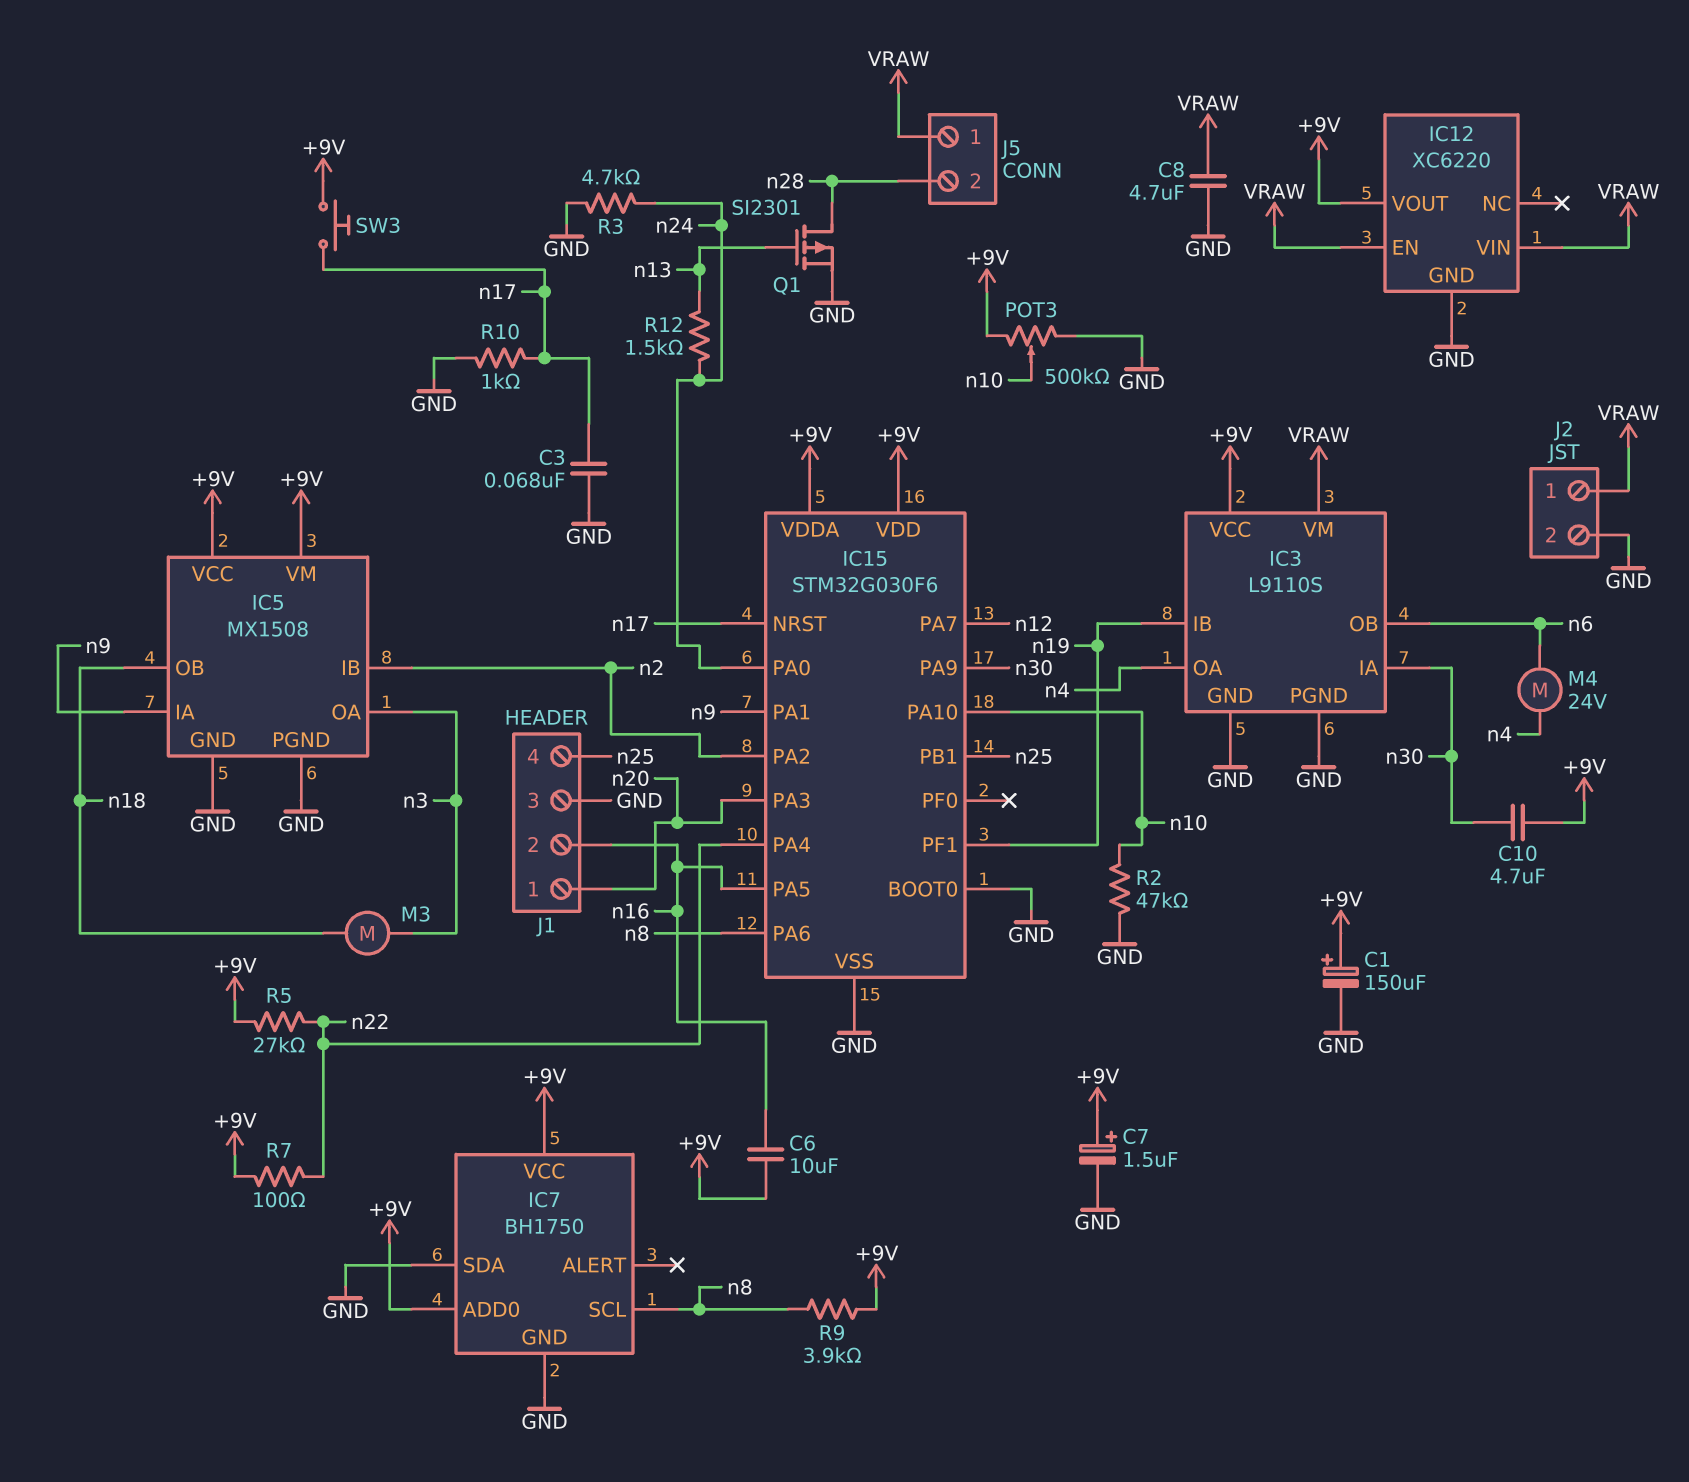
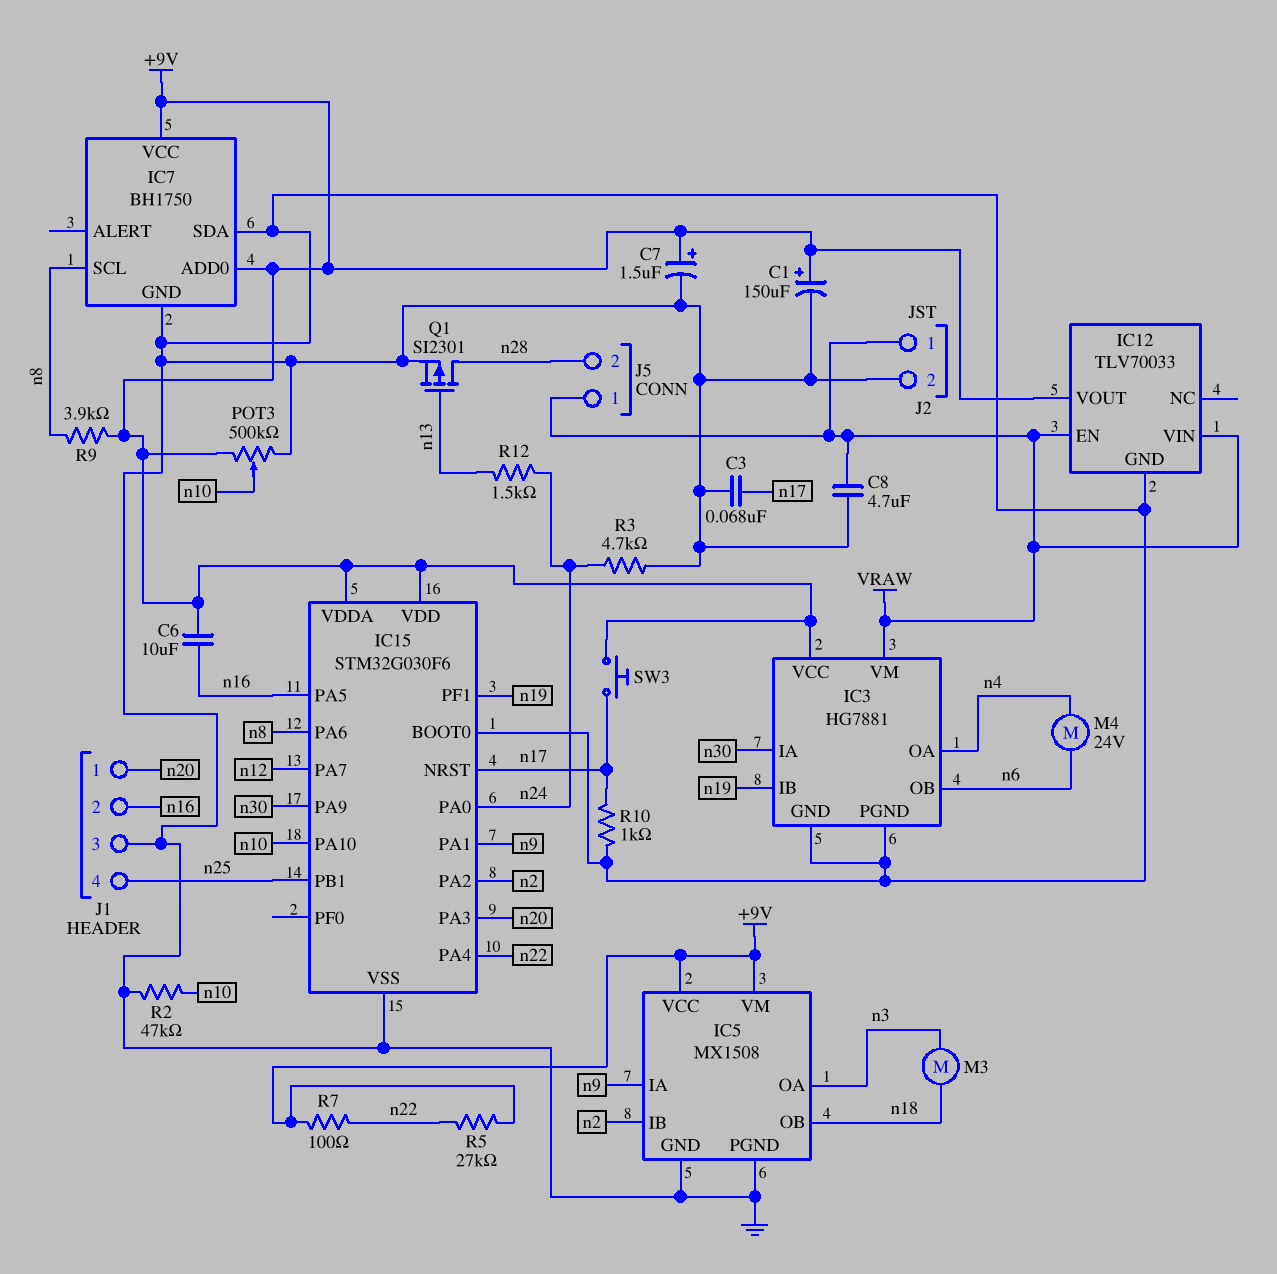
C10: 4.7uF (+9V, n30) -> none
IC3: L9110S -> HG7881
IC12: XC6220 -> TLV70033

